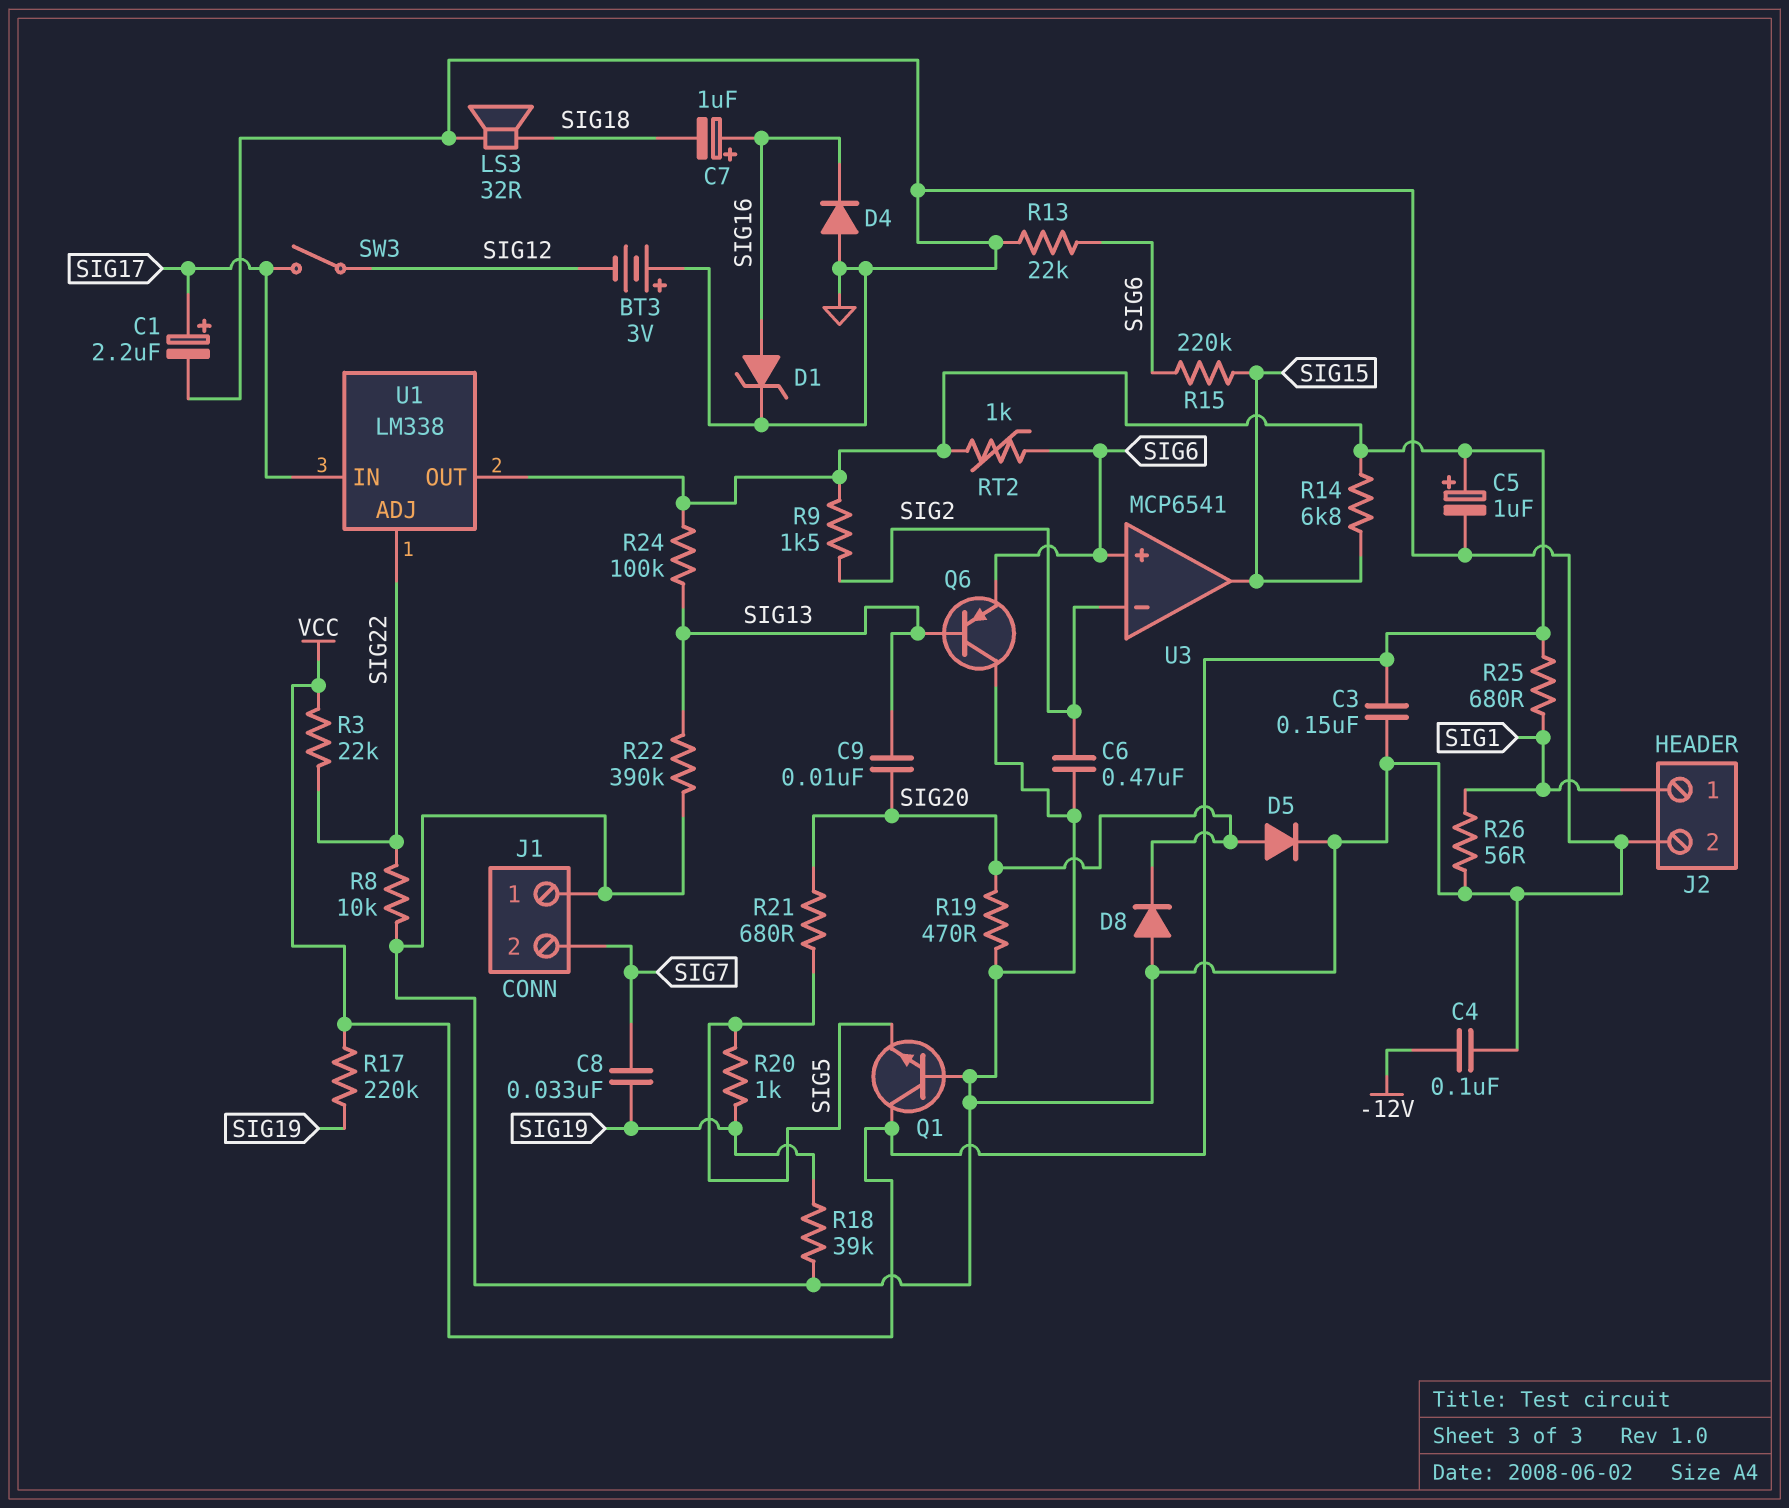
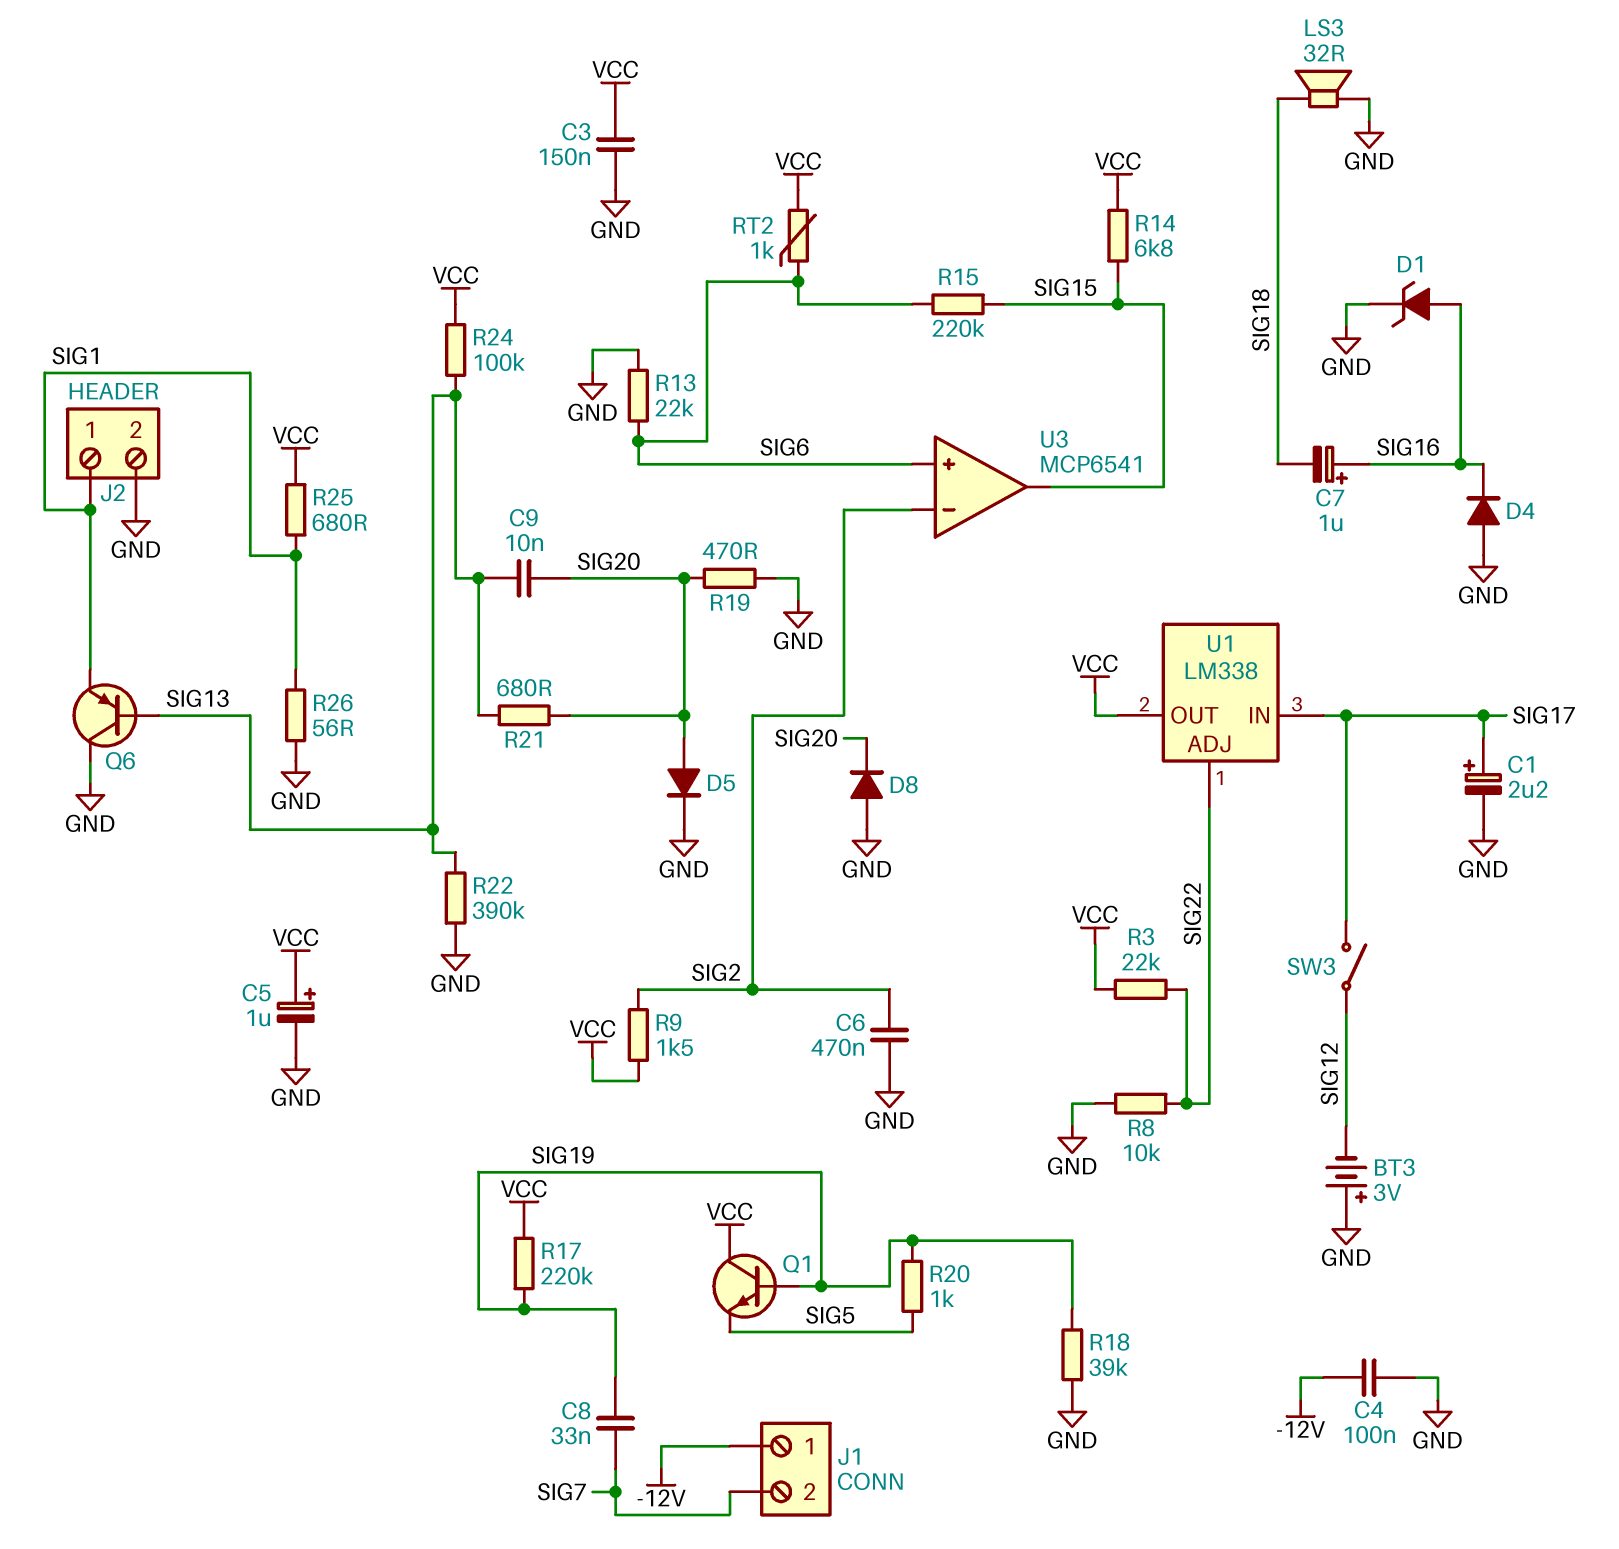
J1 pin 1: GND -> -12V
Q1: NPN (B GND, C VCC, E SIG5) -> NPN (B SIG19, C VCC, E SIG5)
Q6: PNP (B SIG13, C GND, E SIG6) -> PNP (B SIG13, C GND, E SIG1)
R21: 680 (SIG5, SIG20) -> 680 (SIG13, SIG20)

